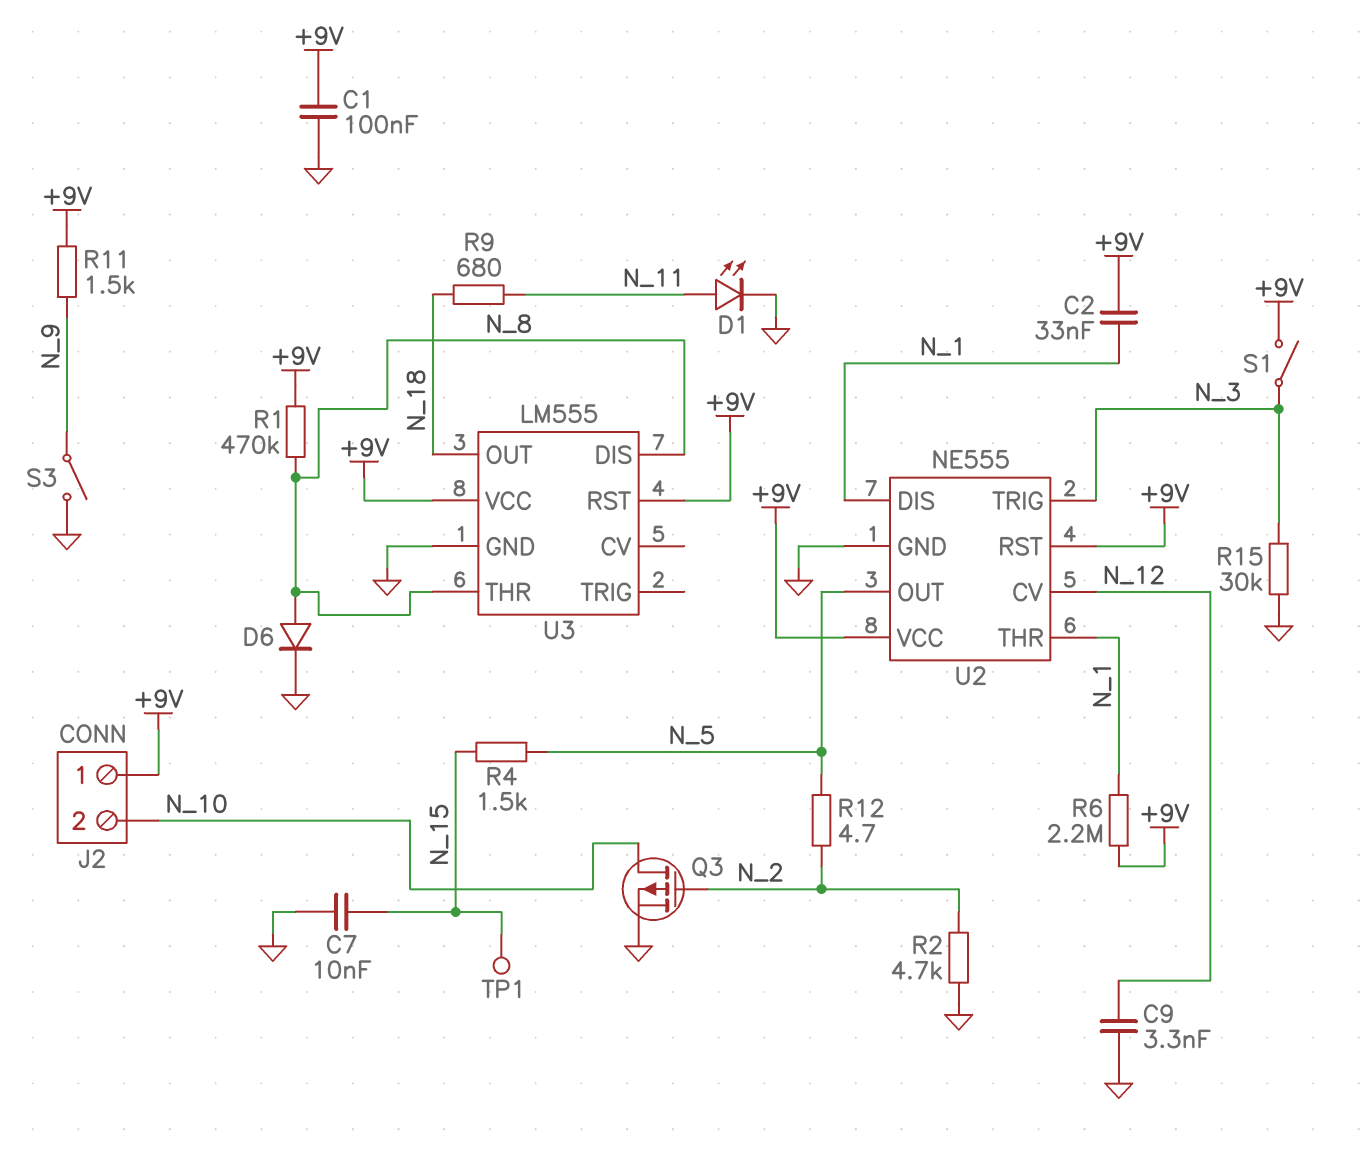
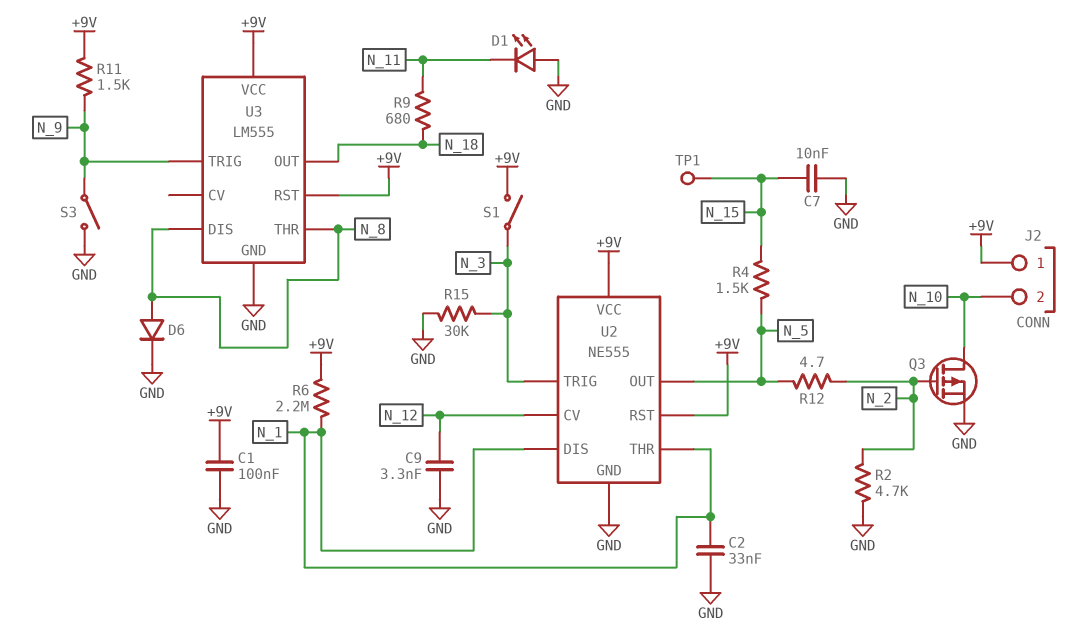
C2: 33nF (+9V, N_1) -> 33nF (GND, N_1)
D1: LED (A N_11, K GND) -> LED (A GND, K N_11)
R1: 470k (+9V, N_8) -> none
U3 pin TRIG: none -> N_9

